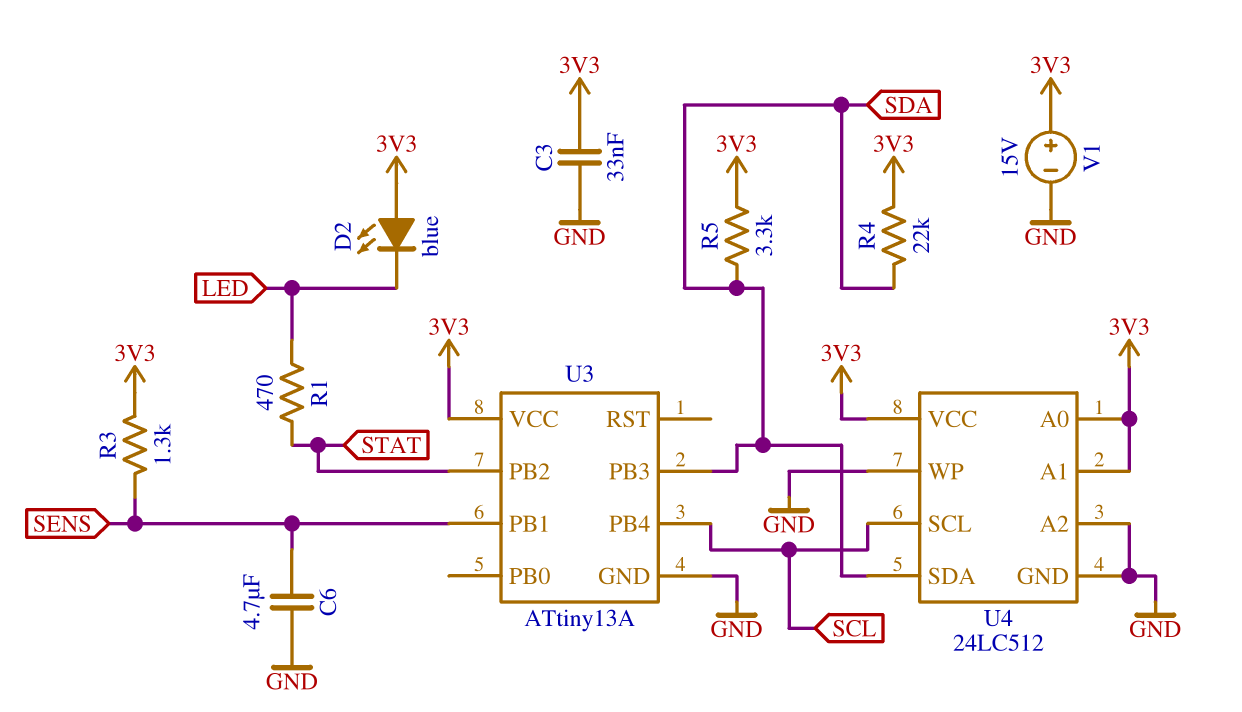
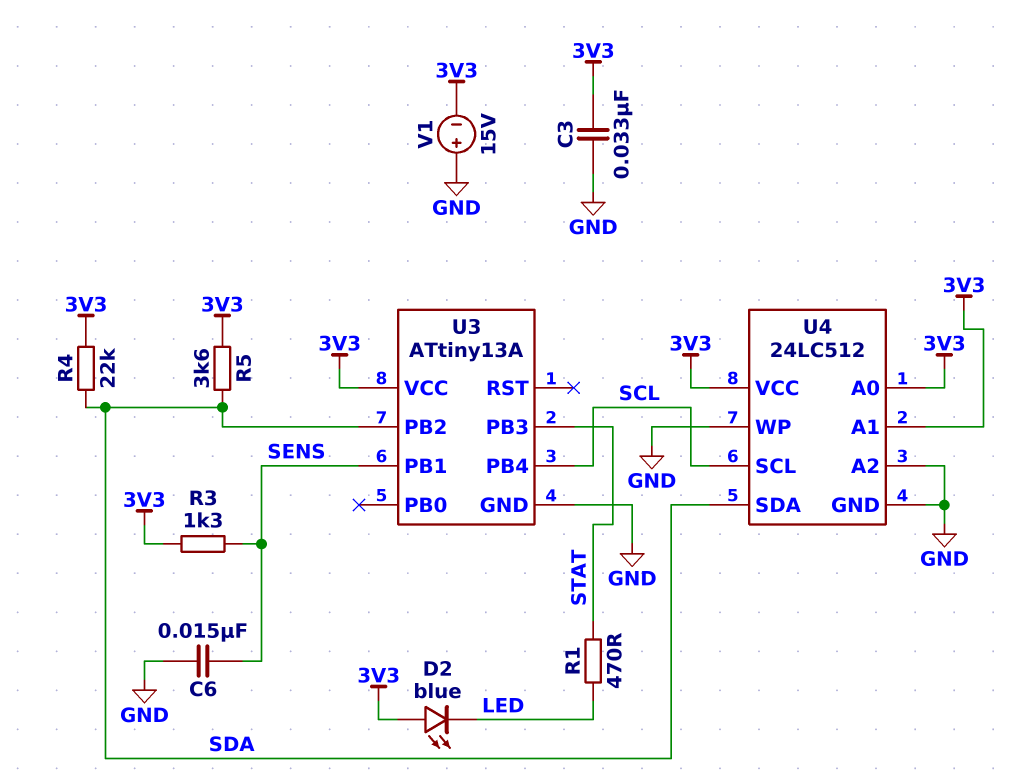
C6: 4.7uF (GND, SENS) -> 15nF (GND, SENS)
R5: 3.3k (3V3, SDA) -> 3.6k (3V3, SDA)
U3 pin PB2: STAT -> SDA
U3 pin PB3: SDA -> STAT
V1: 15V (plus 3V3, minus GND) -> 15V (plus GND, minus 3V3)

